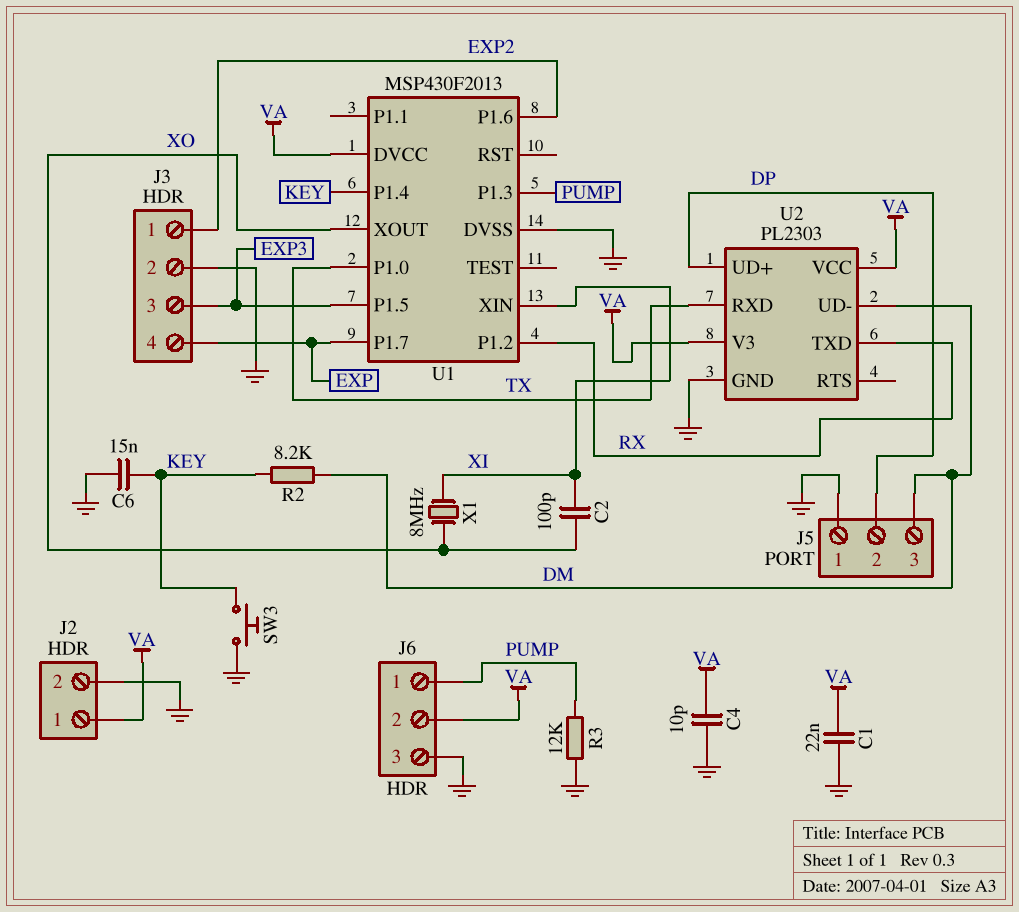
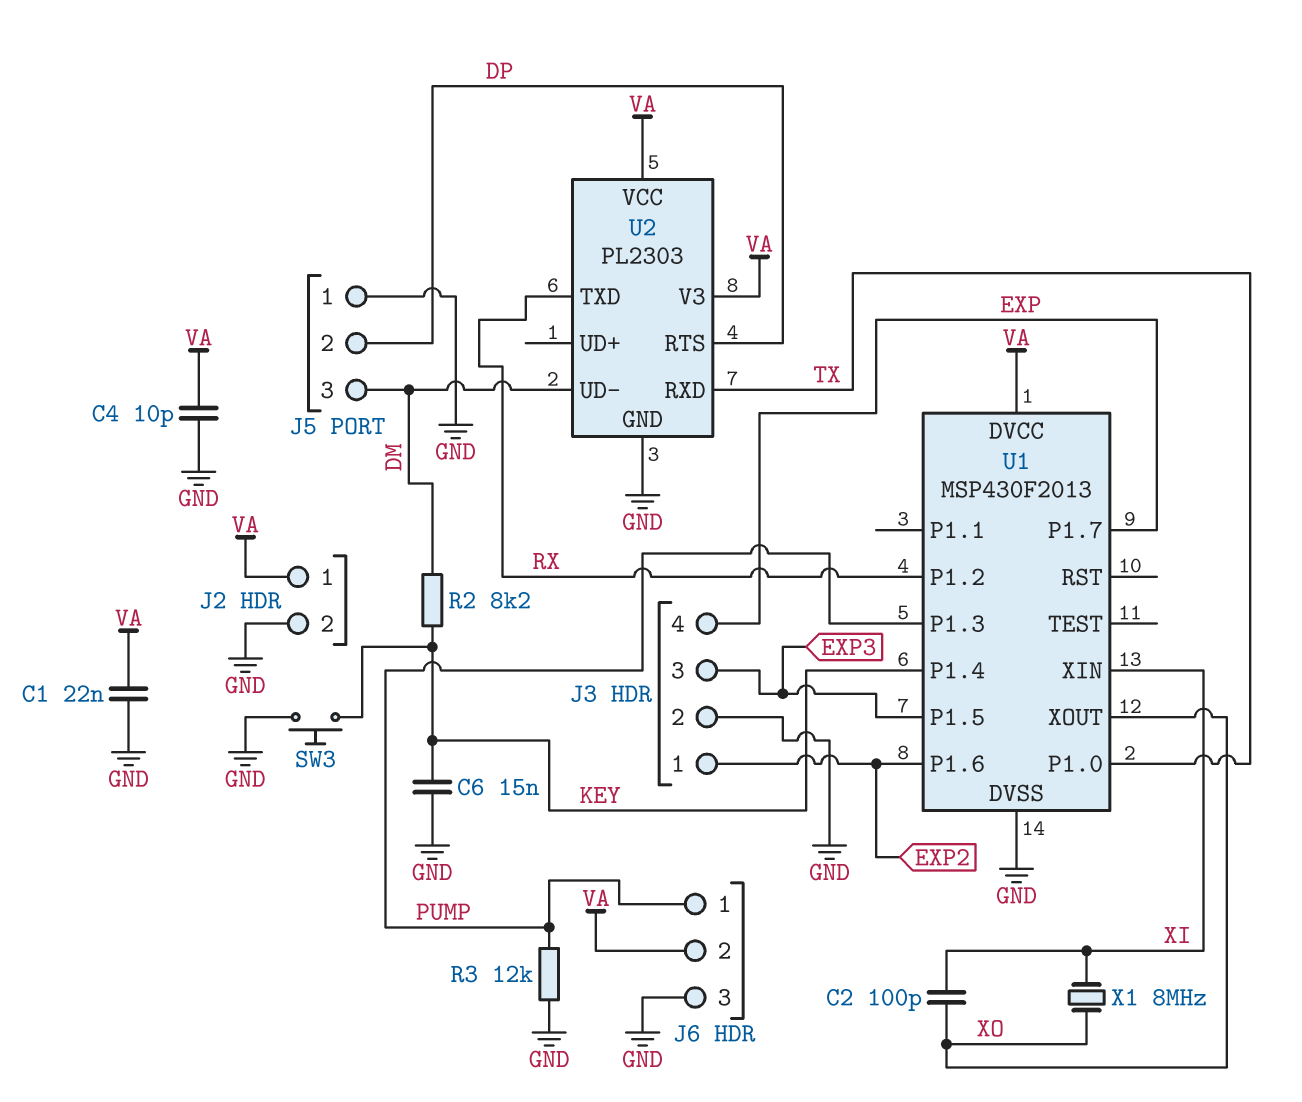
U2 pin RTS: none -> DP
U2 pin UD+: DP -> none

